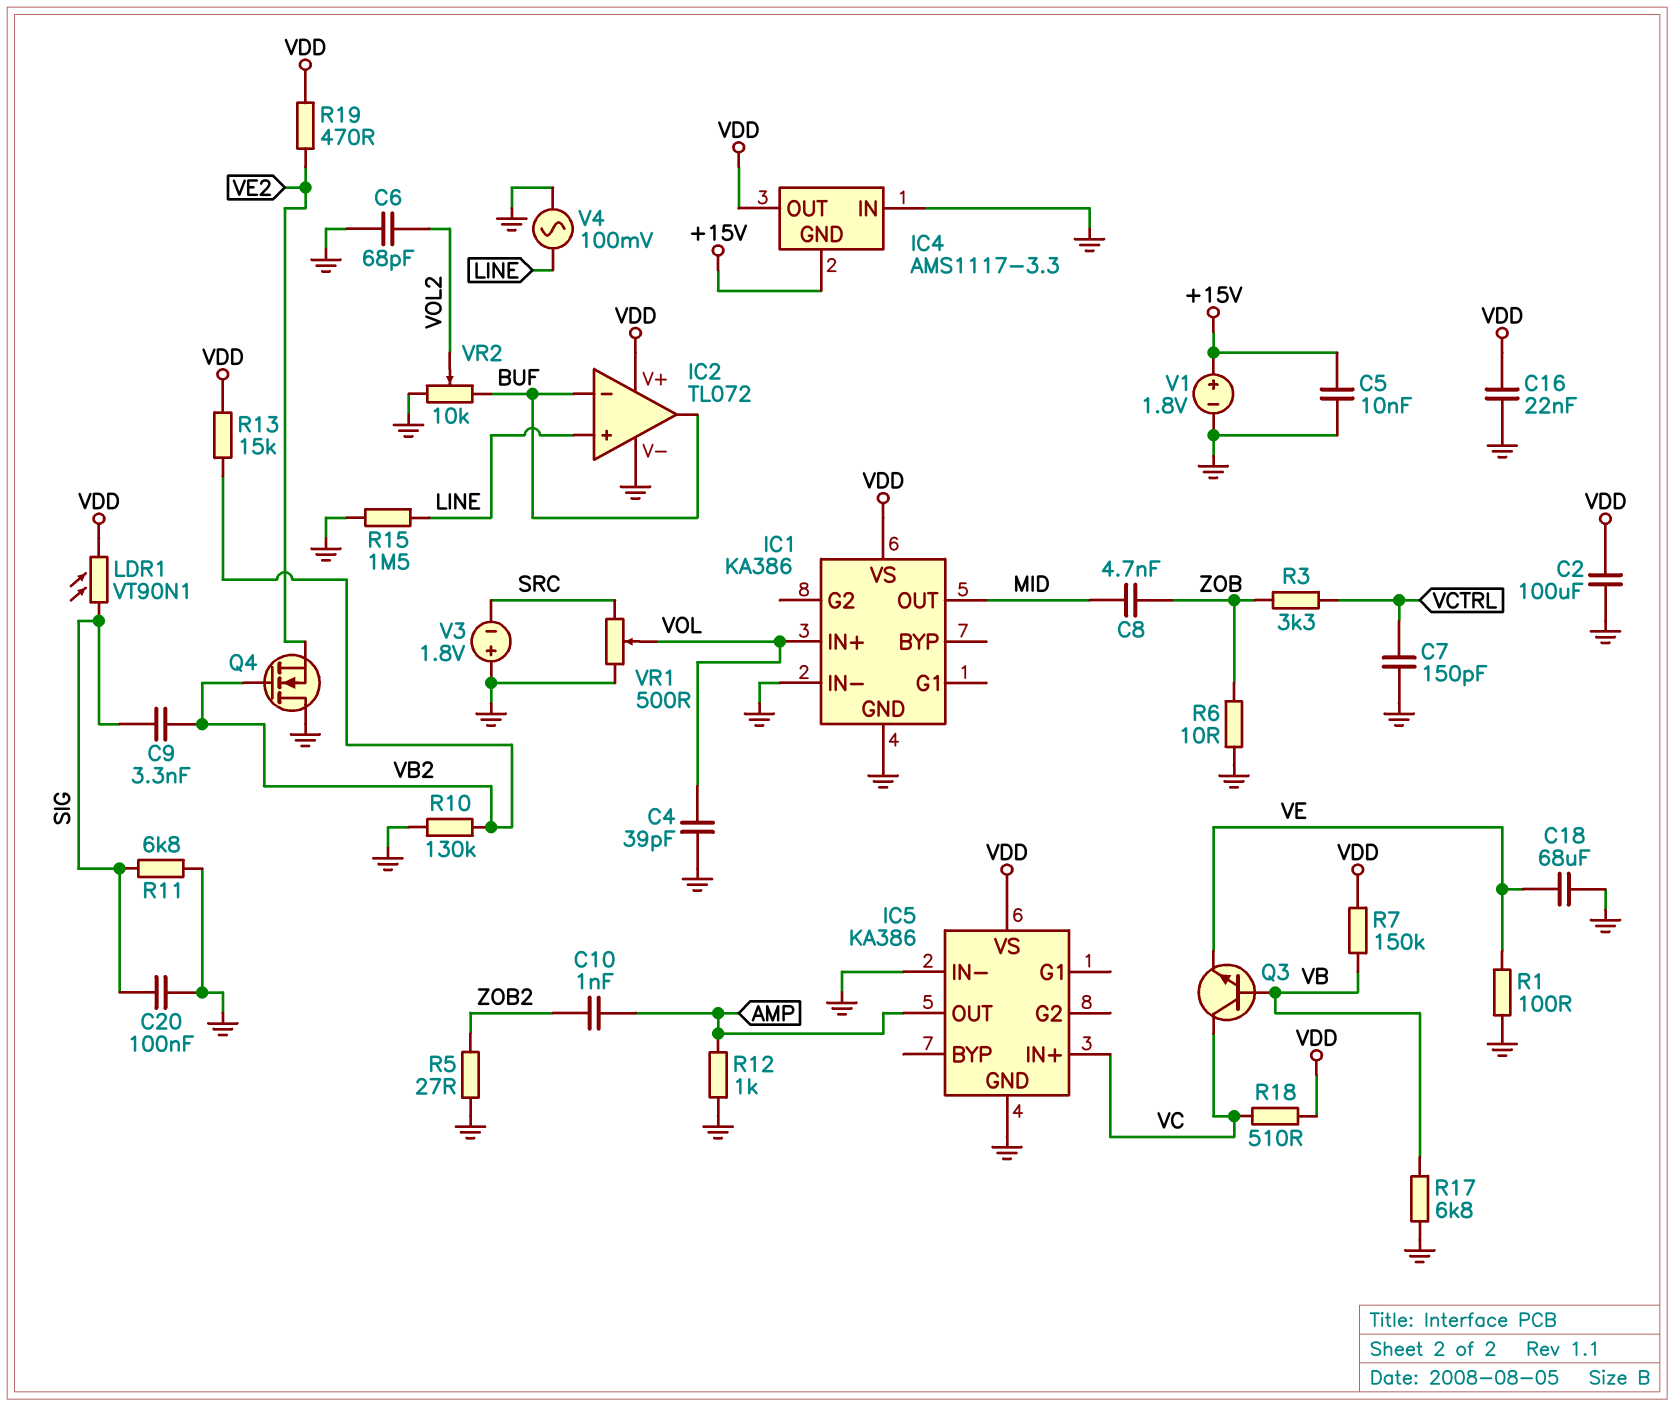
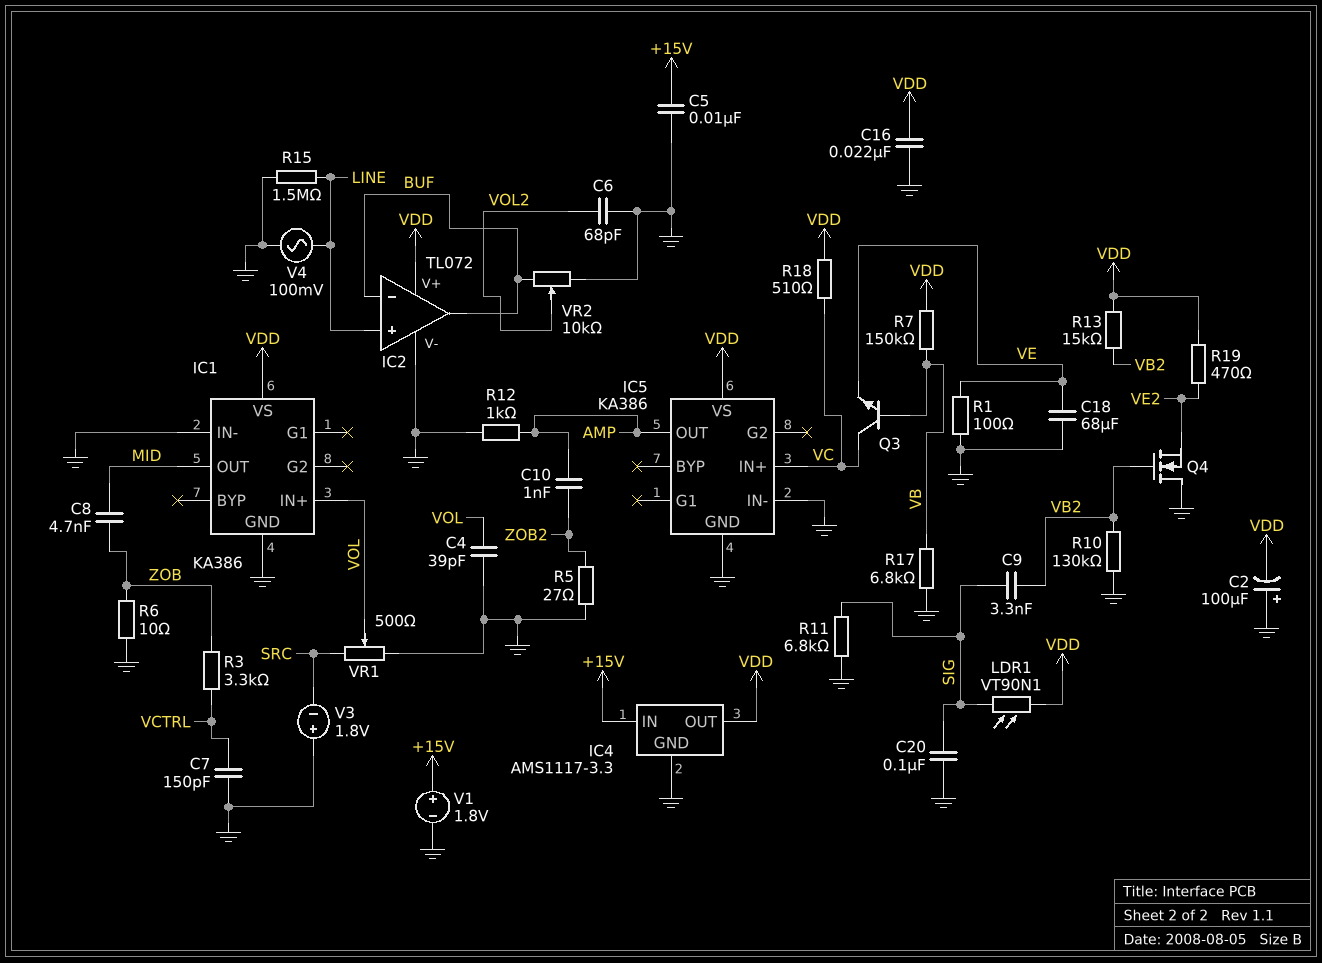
C2: 100uF (GND, VDD) -> 100uF (plus GND, minus VDD)
IC4 pin GND: +15V -> GND
IC4 pin IN: GND -> +15V

